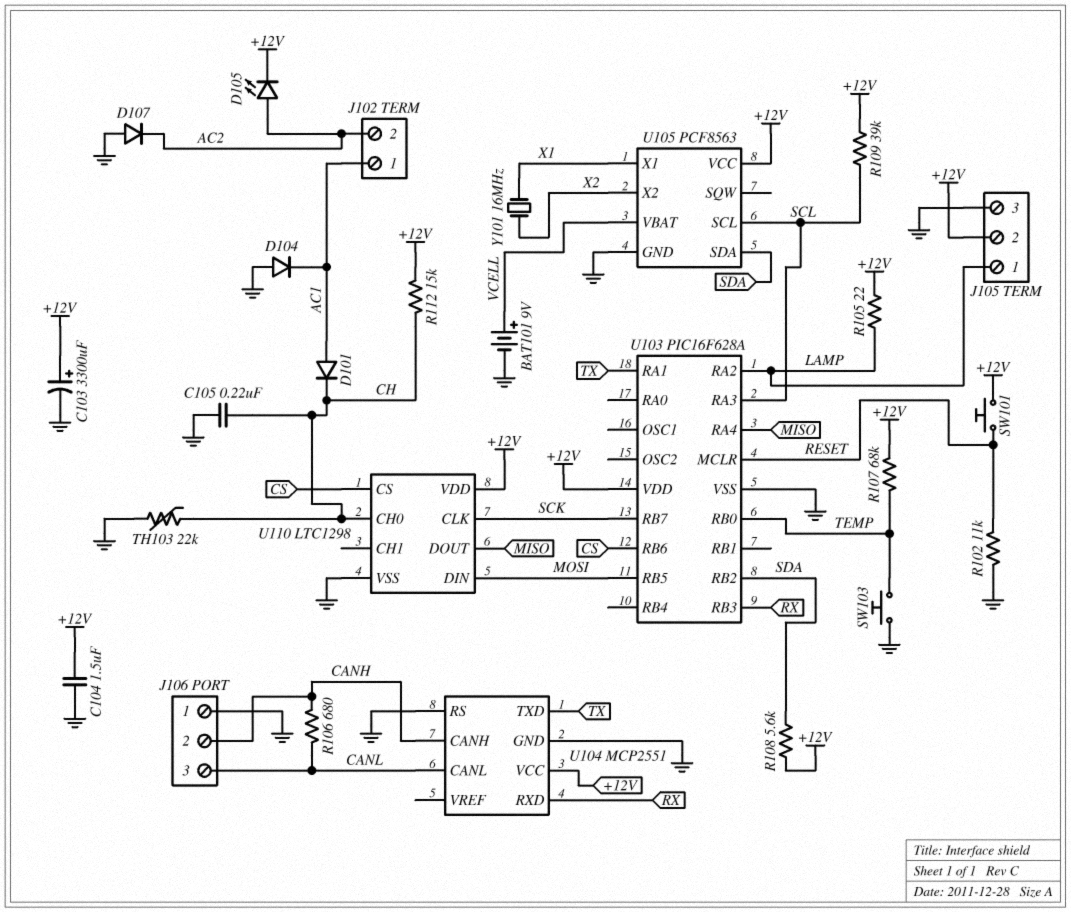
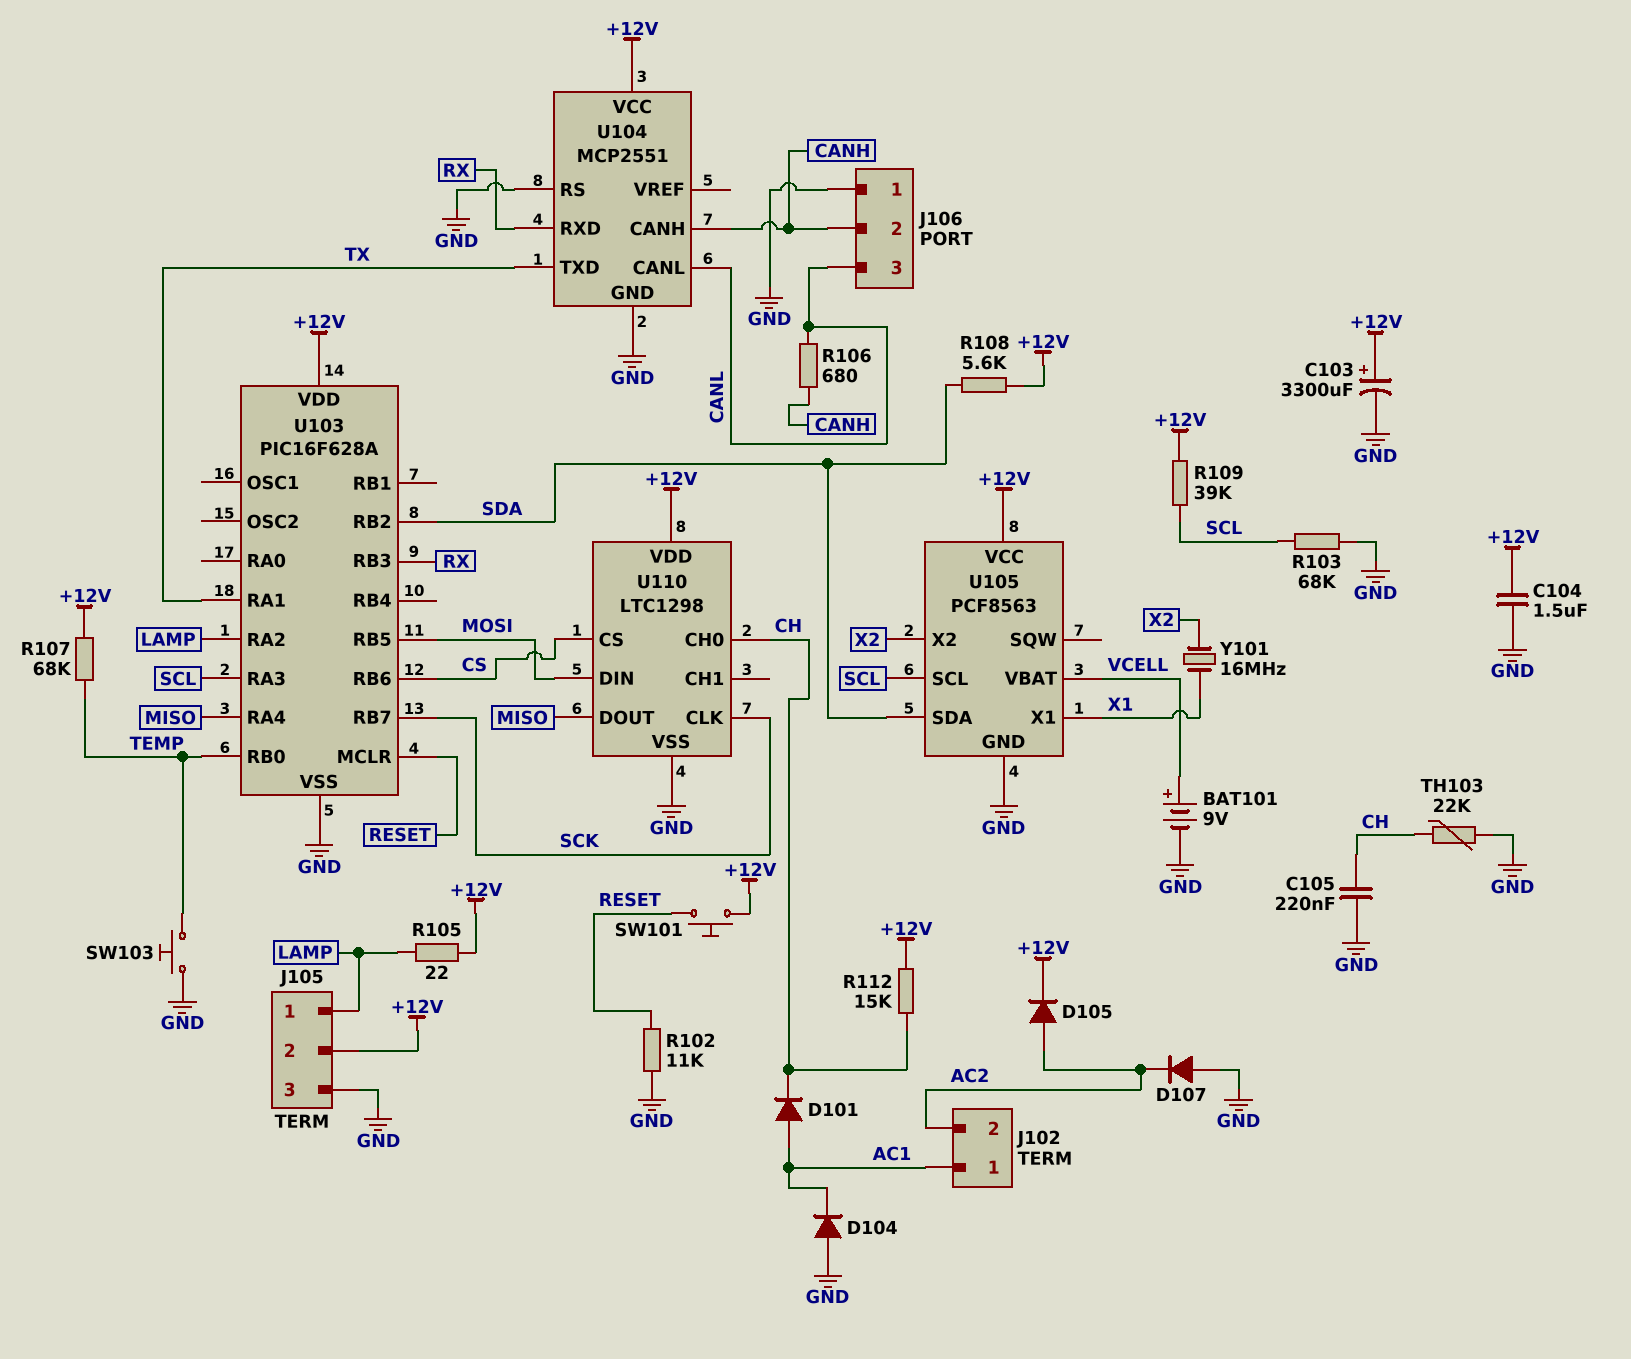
D105: LED (A AC2, K +12V) -> diode (A AC2, K +12V)
R103: none -> 68k (GND, SCL)

